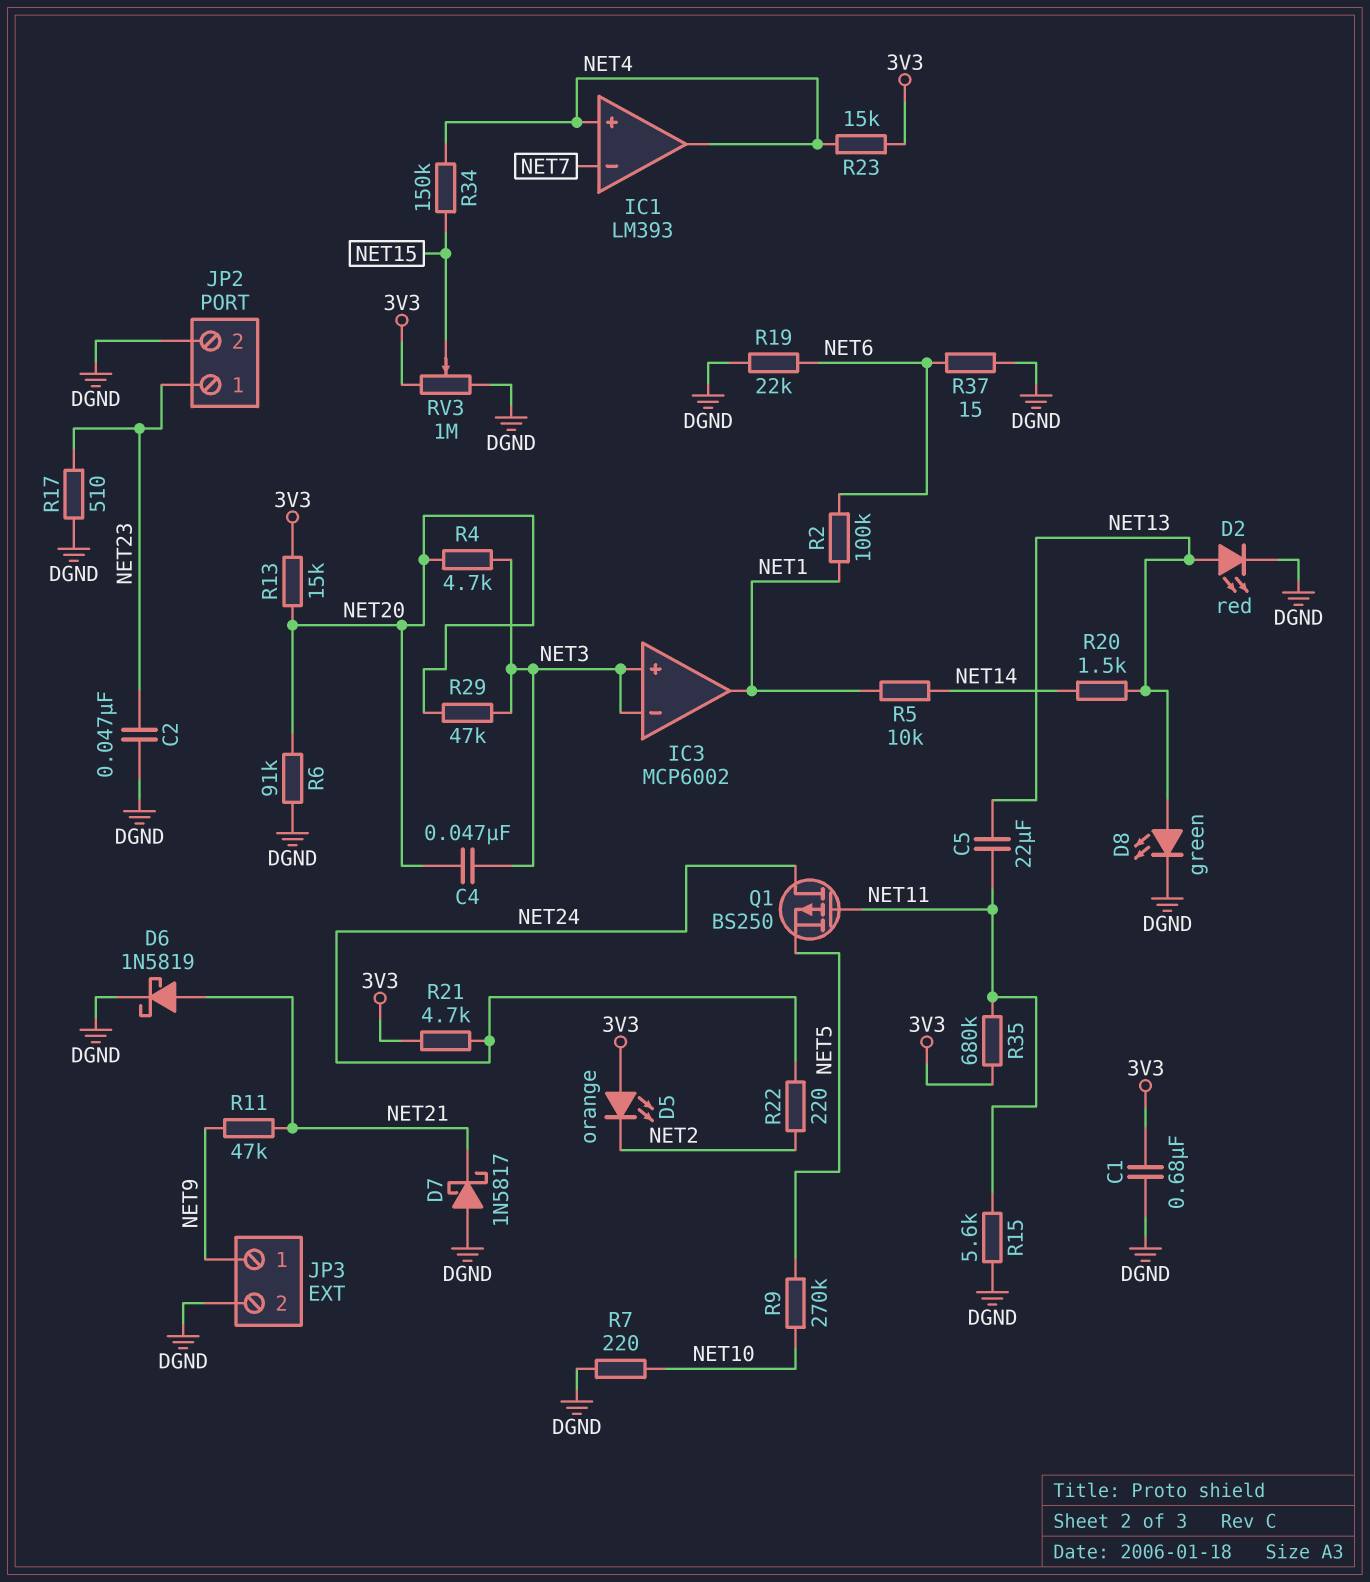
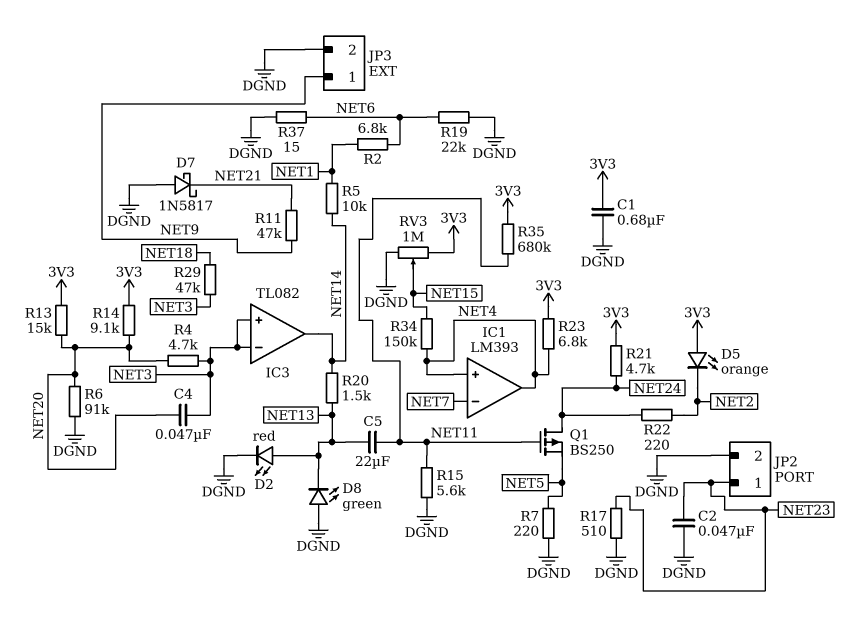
D6: schottky 1N5819 (A NET21, K DGND) -> none
D8: LED green (A NET13, K DGND) -> LED green (A DGND, K NET13)
IC3: MCP6002 -> TL082
IC3 pin out: NET1 -> NET14
R2: 100k (NET1, NET6) -> 6.8k (NET1, NET6)
R7: 220 (DGND, NET10) -> 220 (DGND, NET5)
R9: 270k (NET5, NET10) -> none
R14: none -> 9.1k (3V3, NET20)
R23: 15k (3V3, NET4) -> 6.8k (3V3, NET4)
R29: 47k (NET3, NET20) -> 47k (NET3, NET18)

